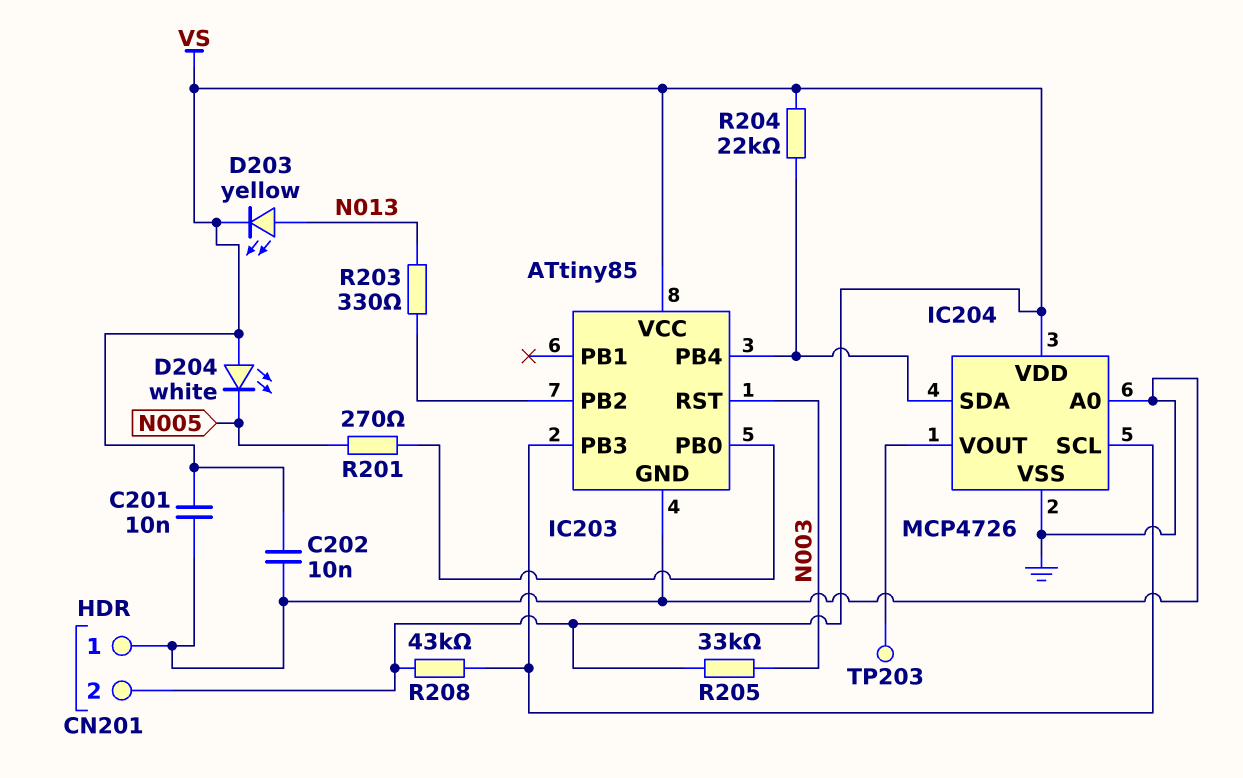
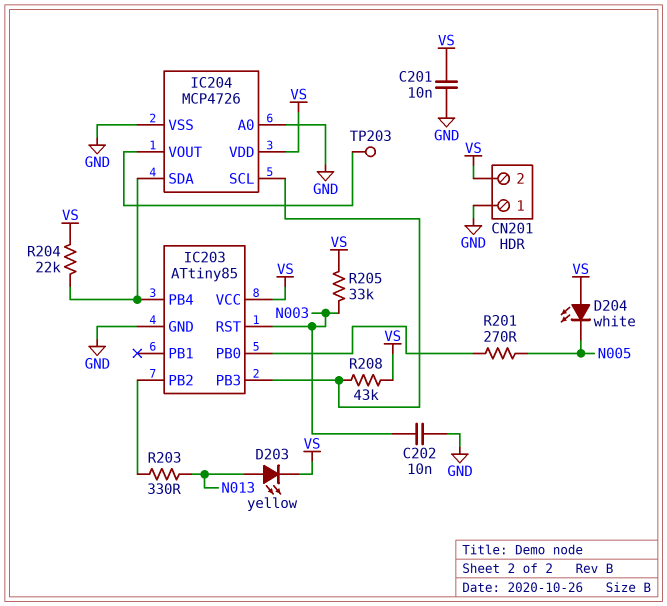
C202: 10nF (GND, VS) -> 10nF (GND, N003)

